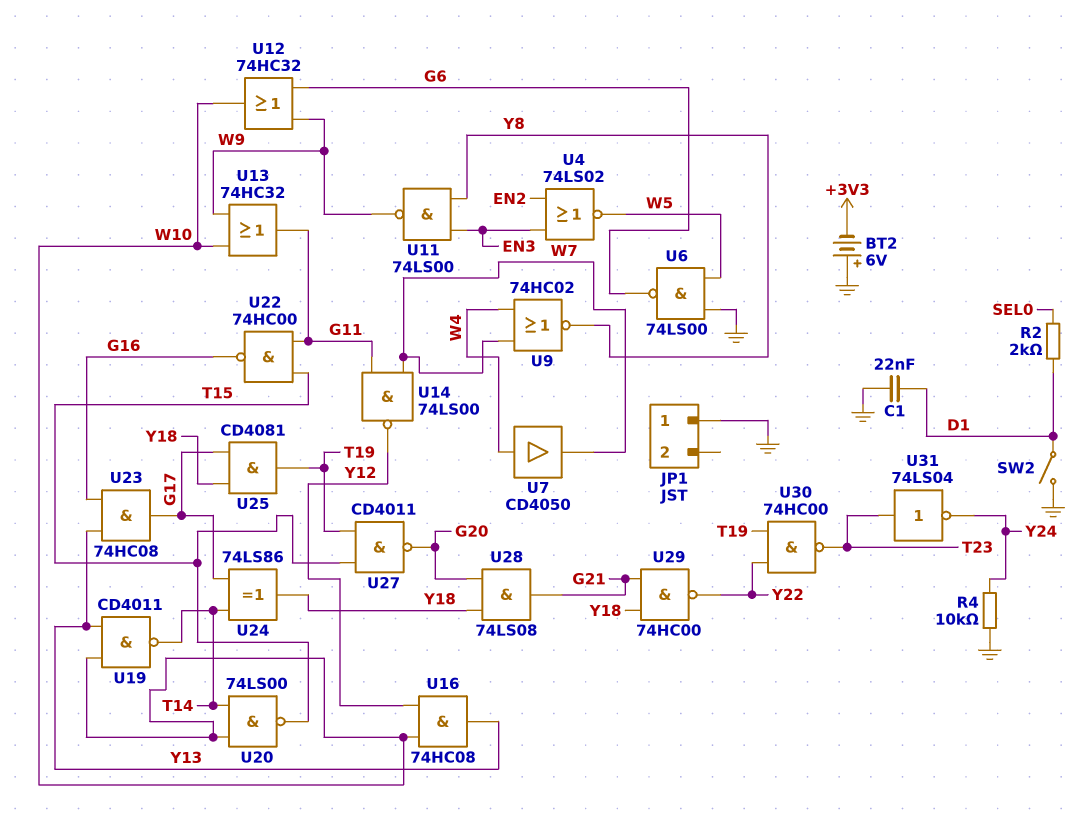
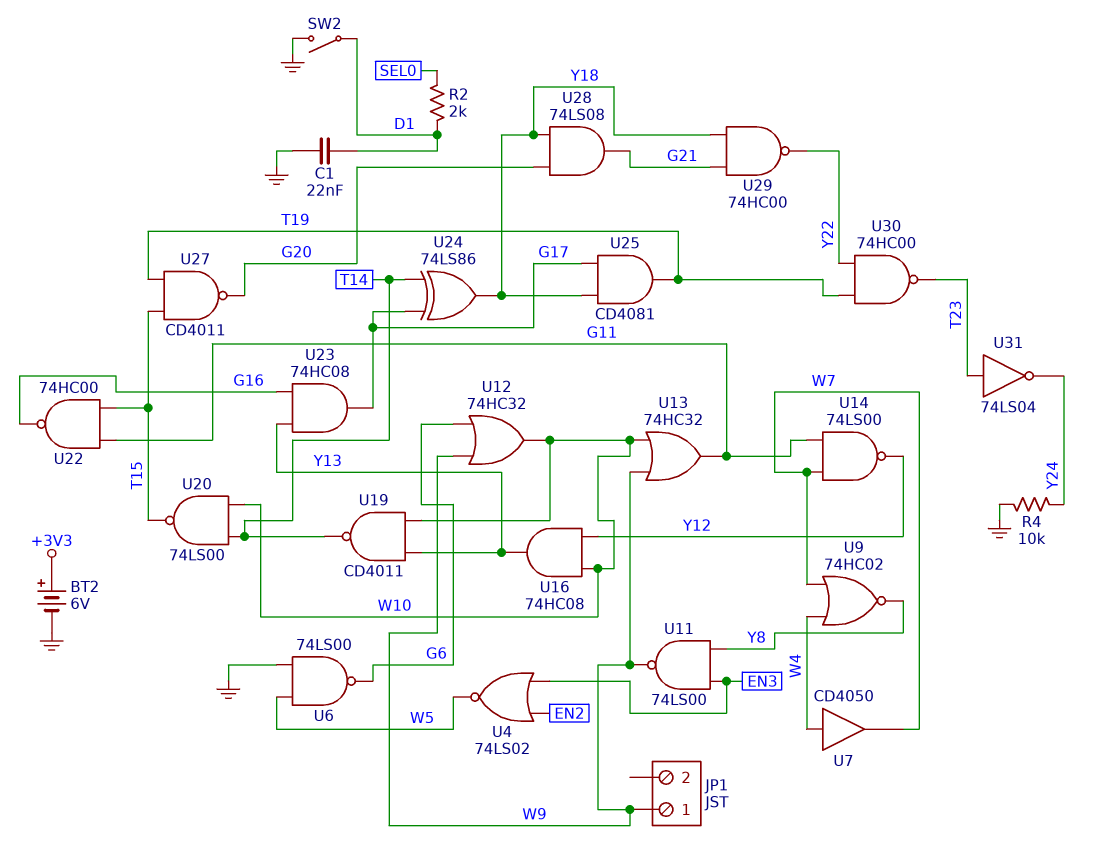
BT2: 6V (plus GND, minus +3V3) -> 6V (plus +3V3, minus GND)
JP1 pin 1: GND -> W9

